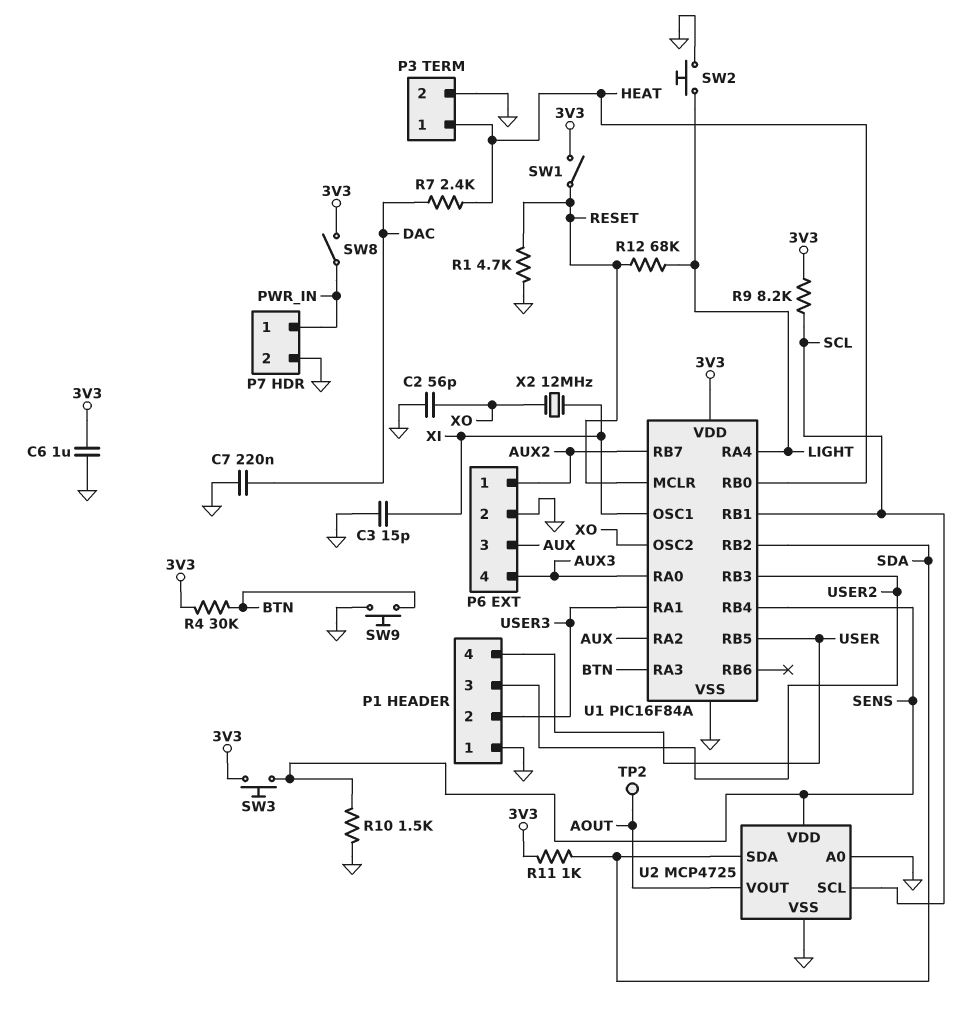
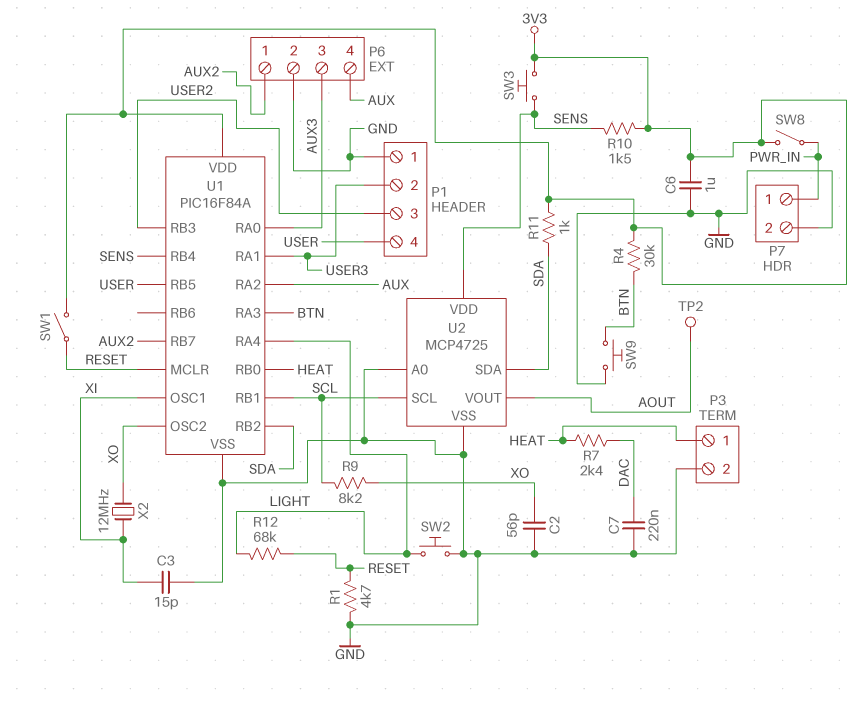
P6 pin 3: AUX -> AUX3
P6 pin 4: AUX3 -> AUX
R9: 8.2k (3V3, SCL) -> 8.2k (SCL, XO)
R10: 1.5k (GND, SENS) -> 1.5k (3V3, SENS)

